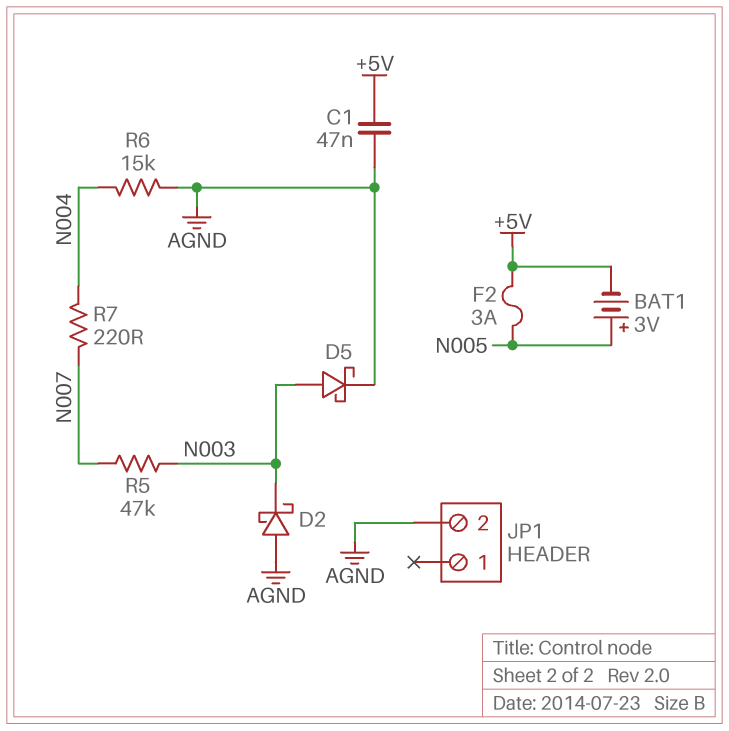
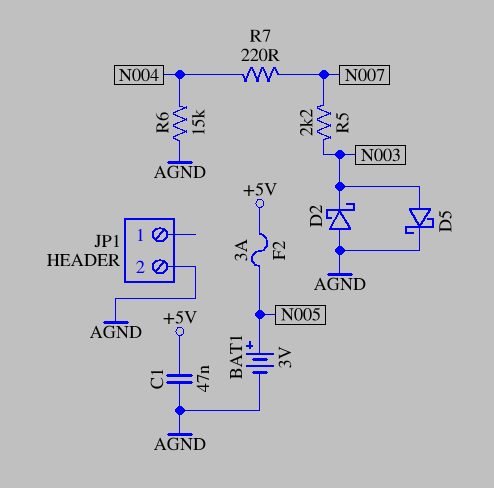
BAT1: 3V (plus N005, minus +5V) -> 3V (plus N005, minus AGND)
R5: 47k (N003, N007) -> 2.2k (N003, N007)

